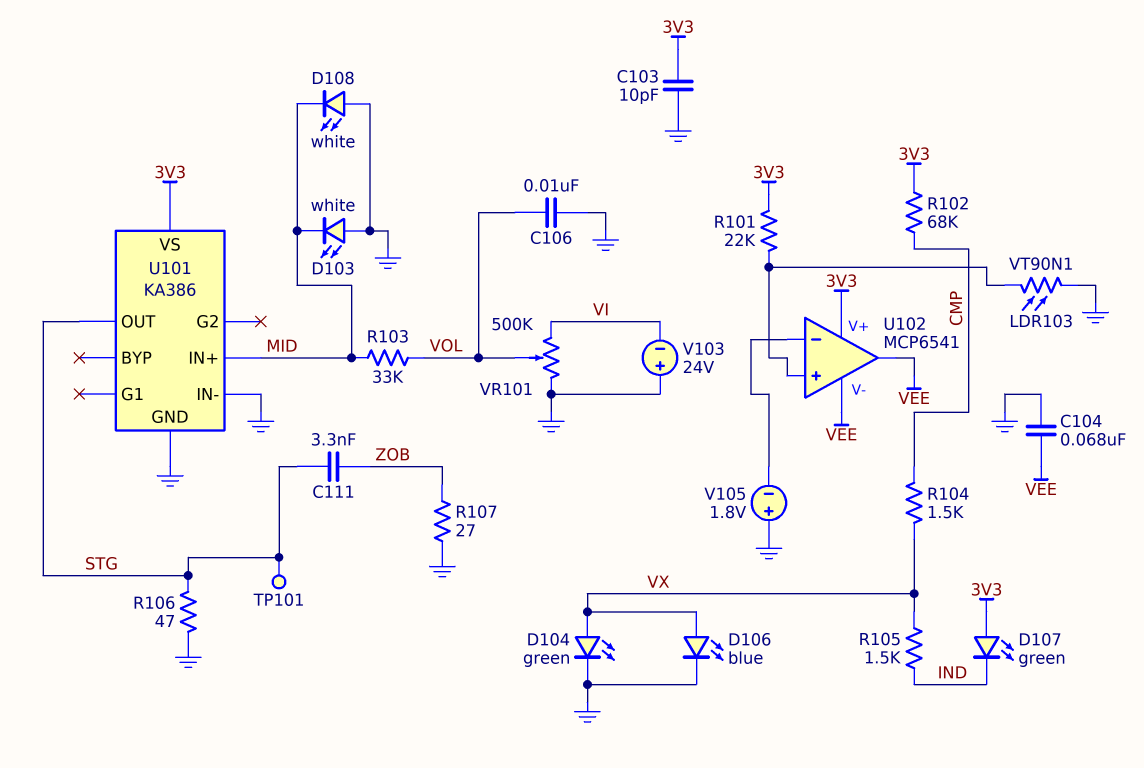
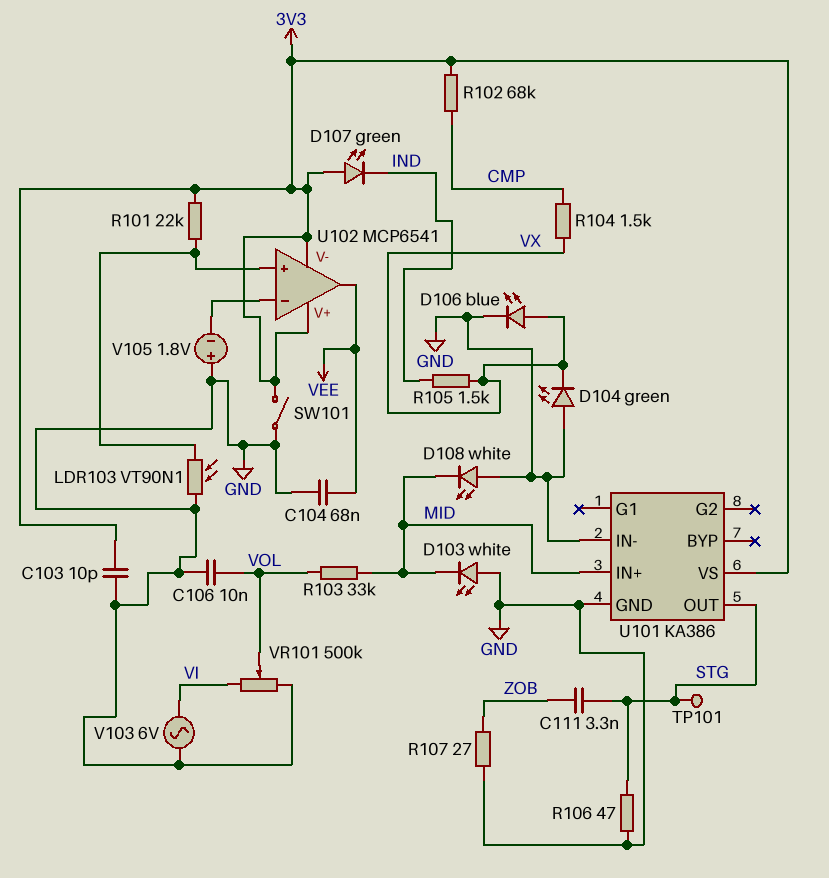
D104: LED green (A VX, K GND) -> LED green (A GND, K VX)
SW101: none -> switch (3V3, GND)
U102 pin V-: VEE -> 3V3
V103: 24V (plus GND, minus VI) -> AC 6V (GND, VI)

